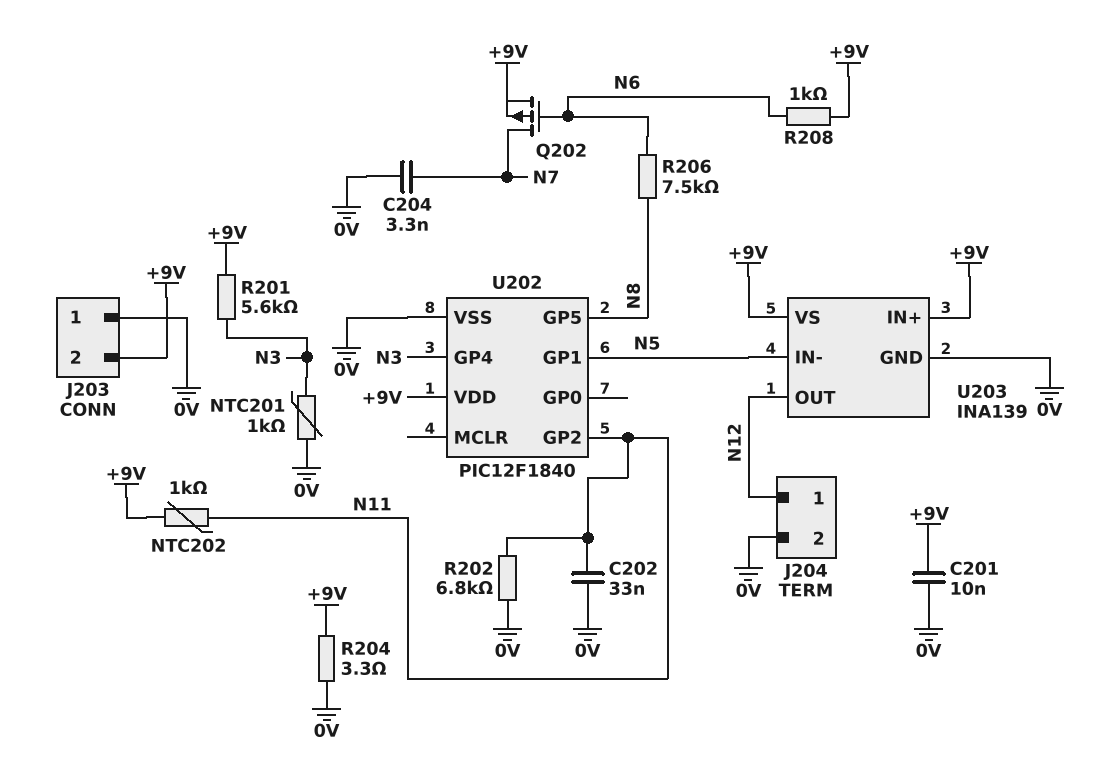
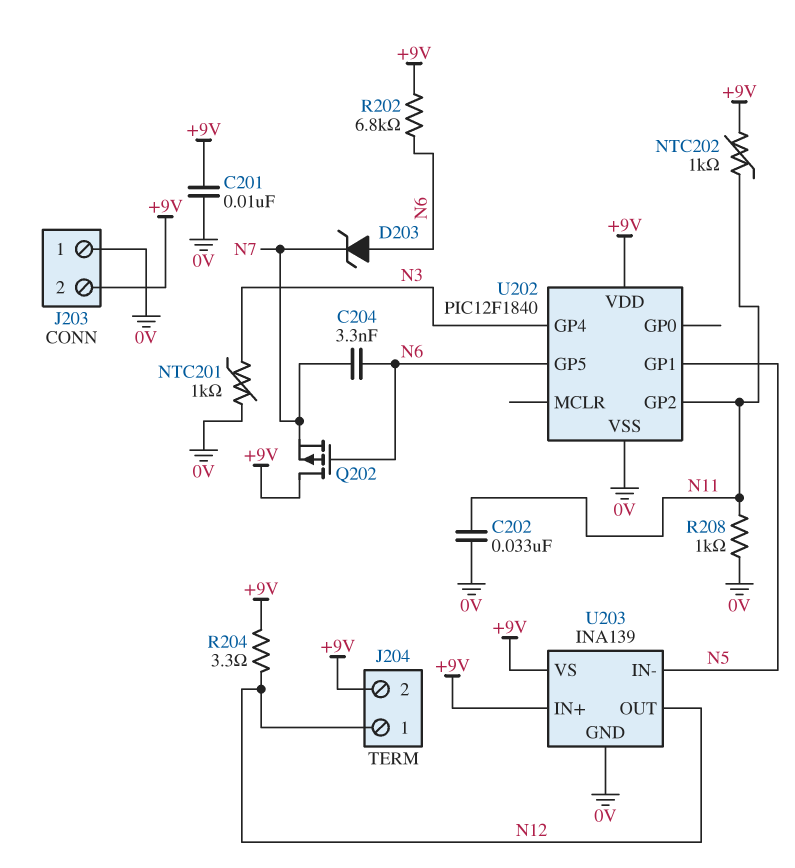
C204: 3.3nF (0V, N7) -> 3.3nF (N6, N7)
D203: none -> zener (A N6, K N7)
J204 pin 2: 0V -> +9V
Q202: PMOS (G N6, D N7, S +9V) -> PMOS (G N6, D +9V, S N7)
R201: 5.6k (+9V, N3) -> none
R202: 6.8k (0V, N11) -> 6.8k (+9V, N6)
R204: 3.3 (+9V, 0V) -> 3.3 (+9V, N12)
R206: 7.5k (N6, N8) -> none
R208: 1k (+9V, N6) -> 1k (0V, N11)
U202 pin GP5: N8 -> N6

